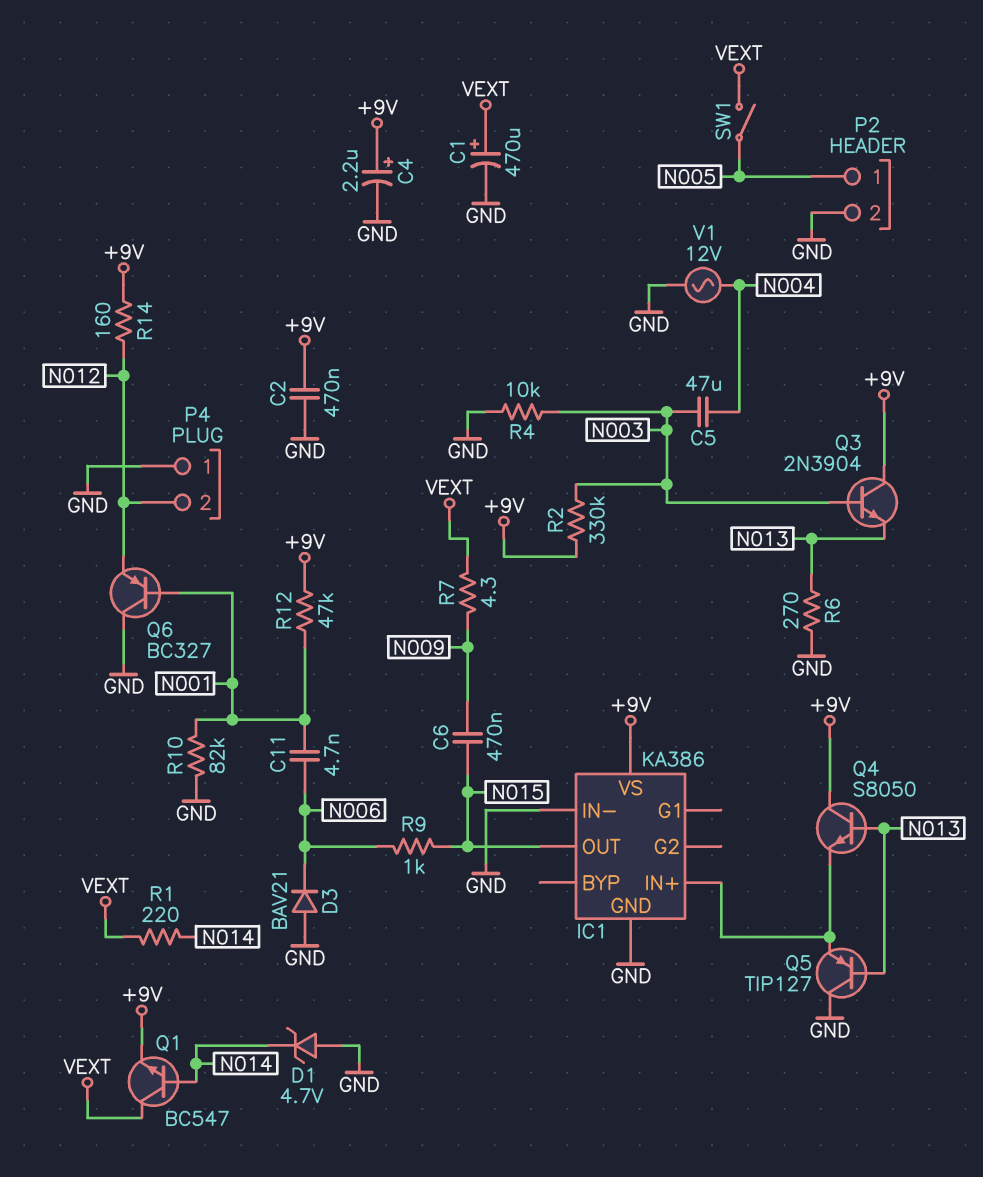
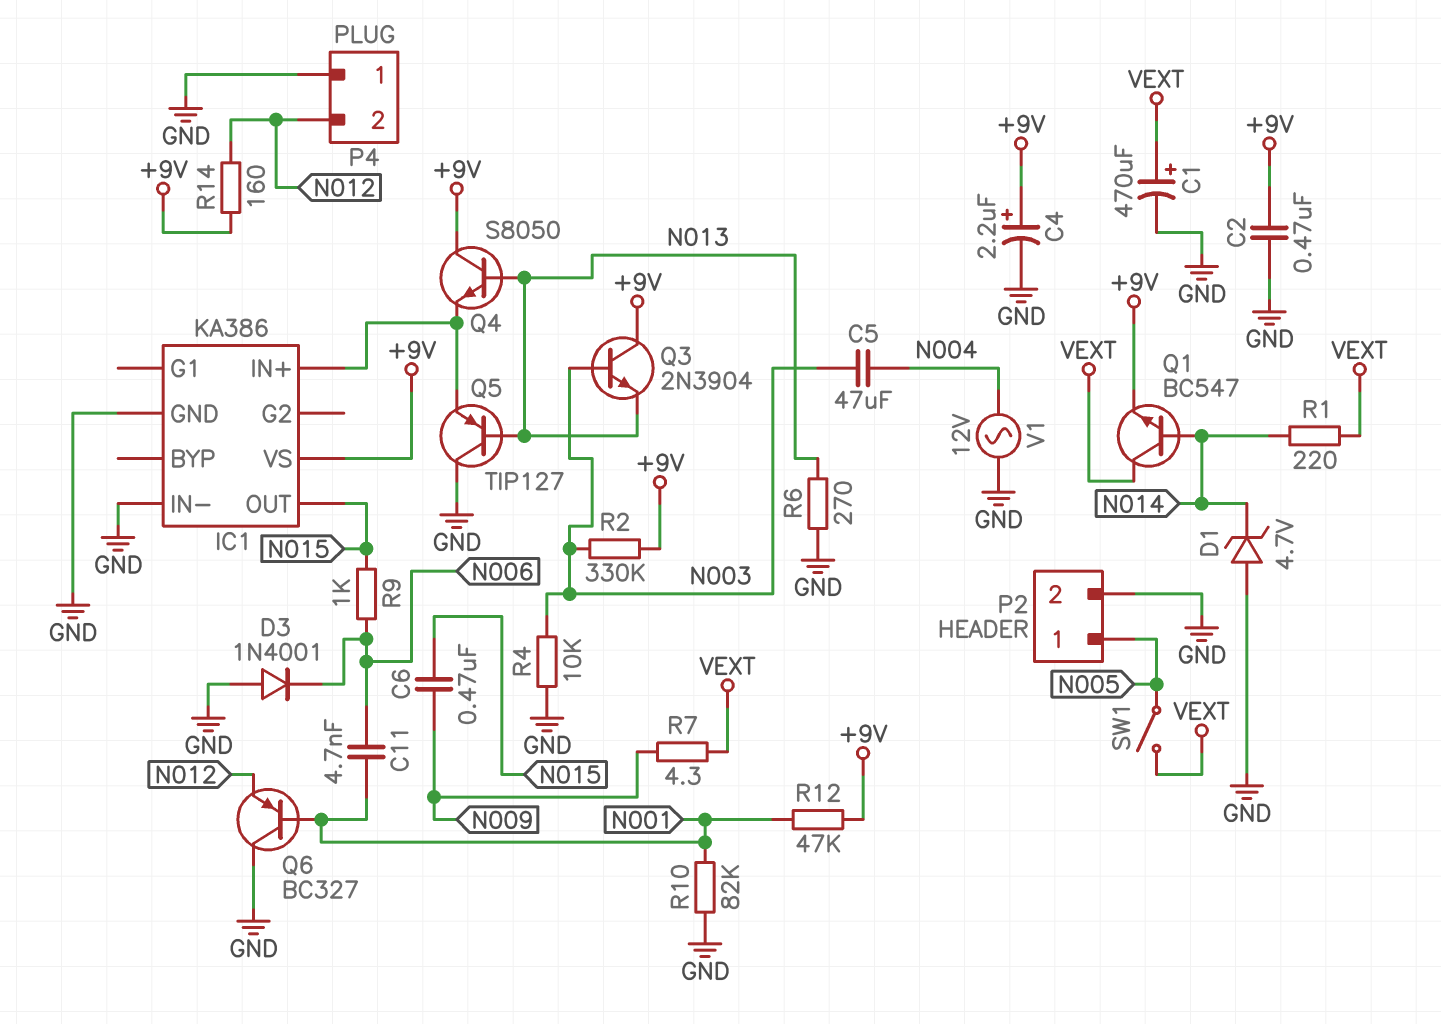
D3: diode BAV21 (A GND, K N006) -> diode 1N4001 (A GND, K N006)

